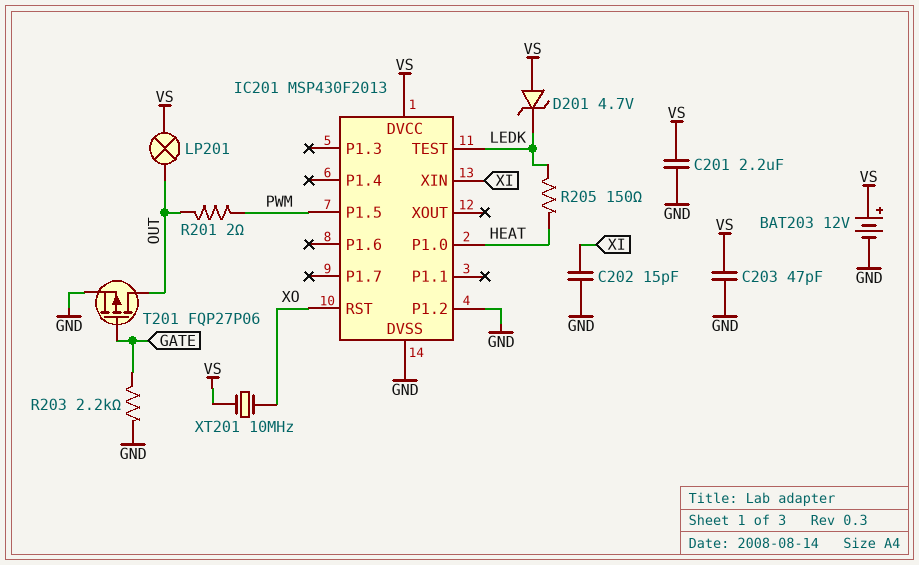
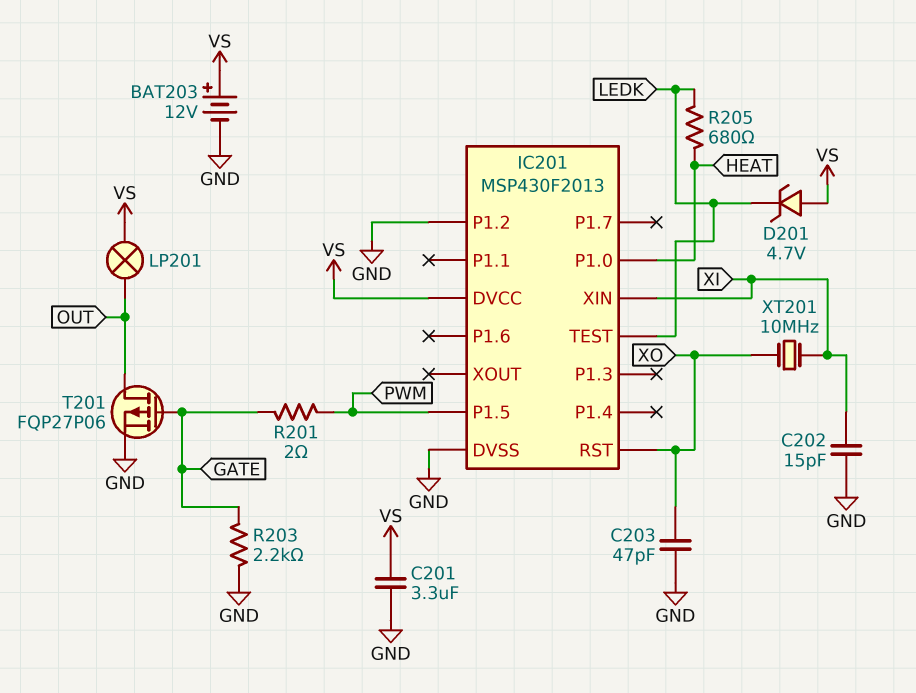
C201: 2.2uF (GND, VS) -> 3.3uF (GND, VS)
C203: 47pF (GND, VS) -> 47pF (GND, XO)
R201: 2 (OUT, PWM) -> 2 (GATE, PWM)
R205: 150 (HEAT, LEDK) -> 680 (HEAT, LEDK)
XT201: 10MHz (VS, XO) -> 10MHz (XI, XO)

